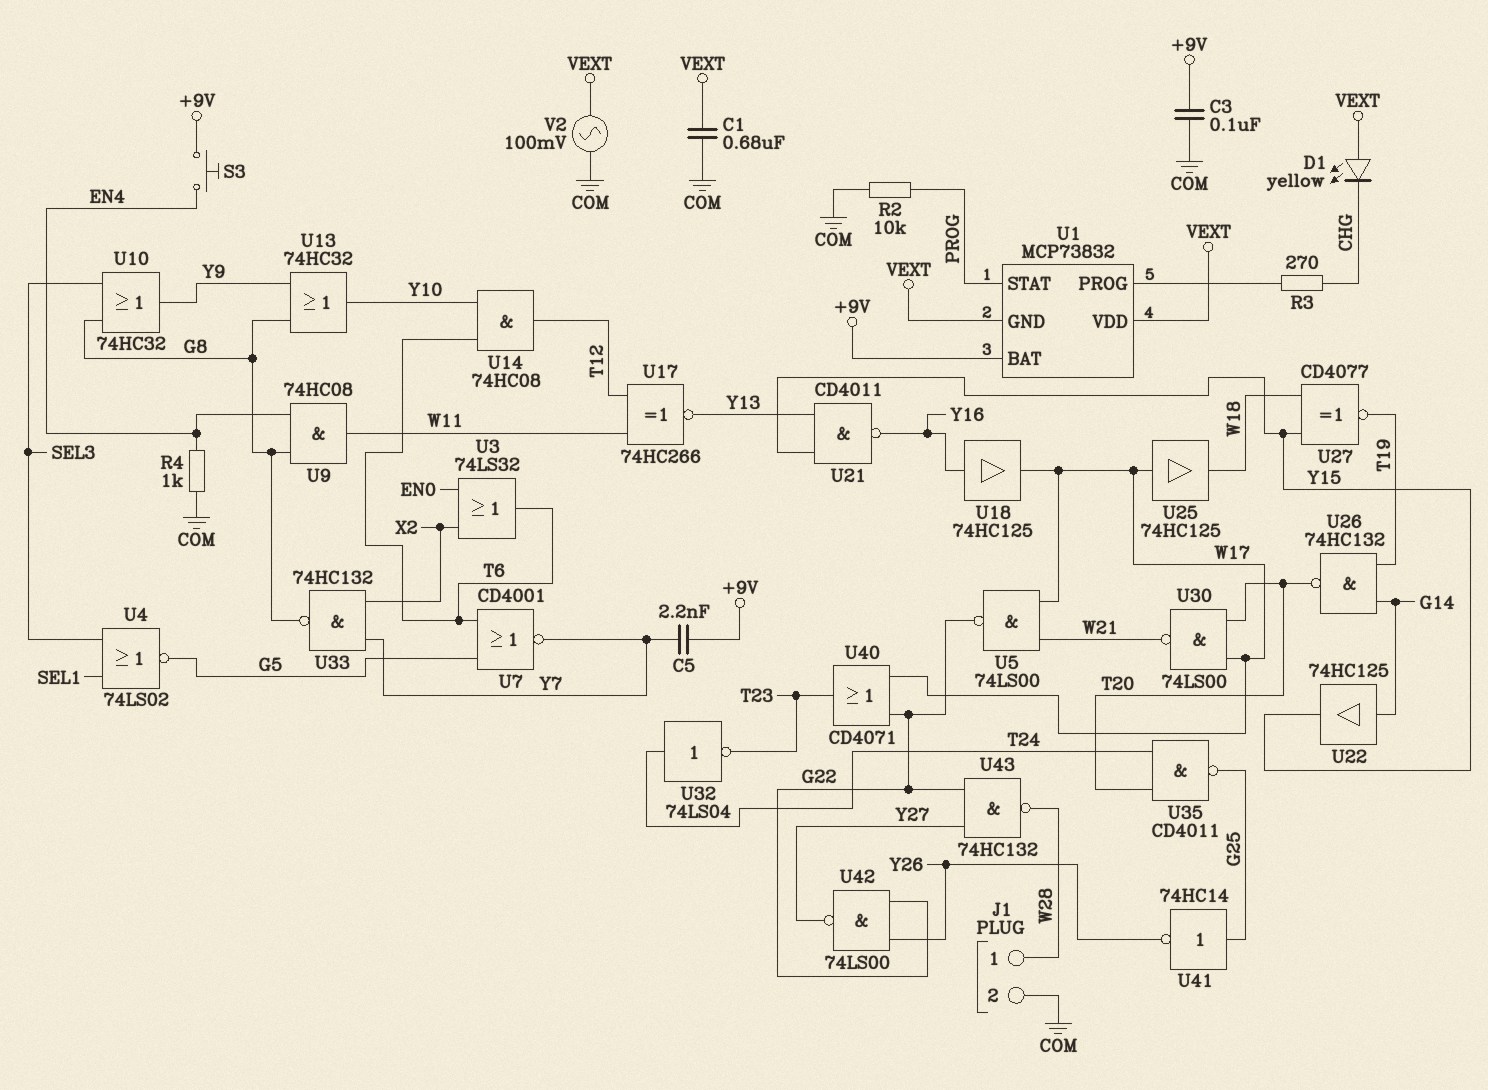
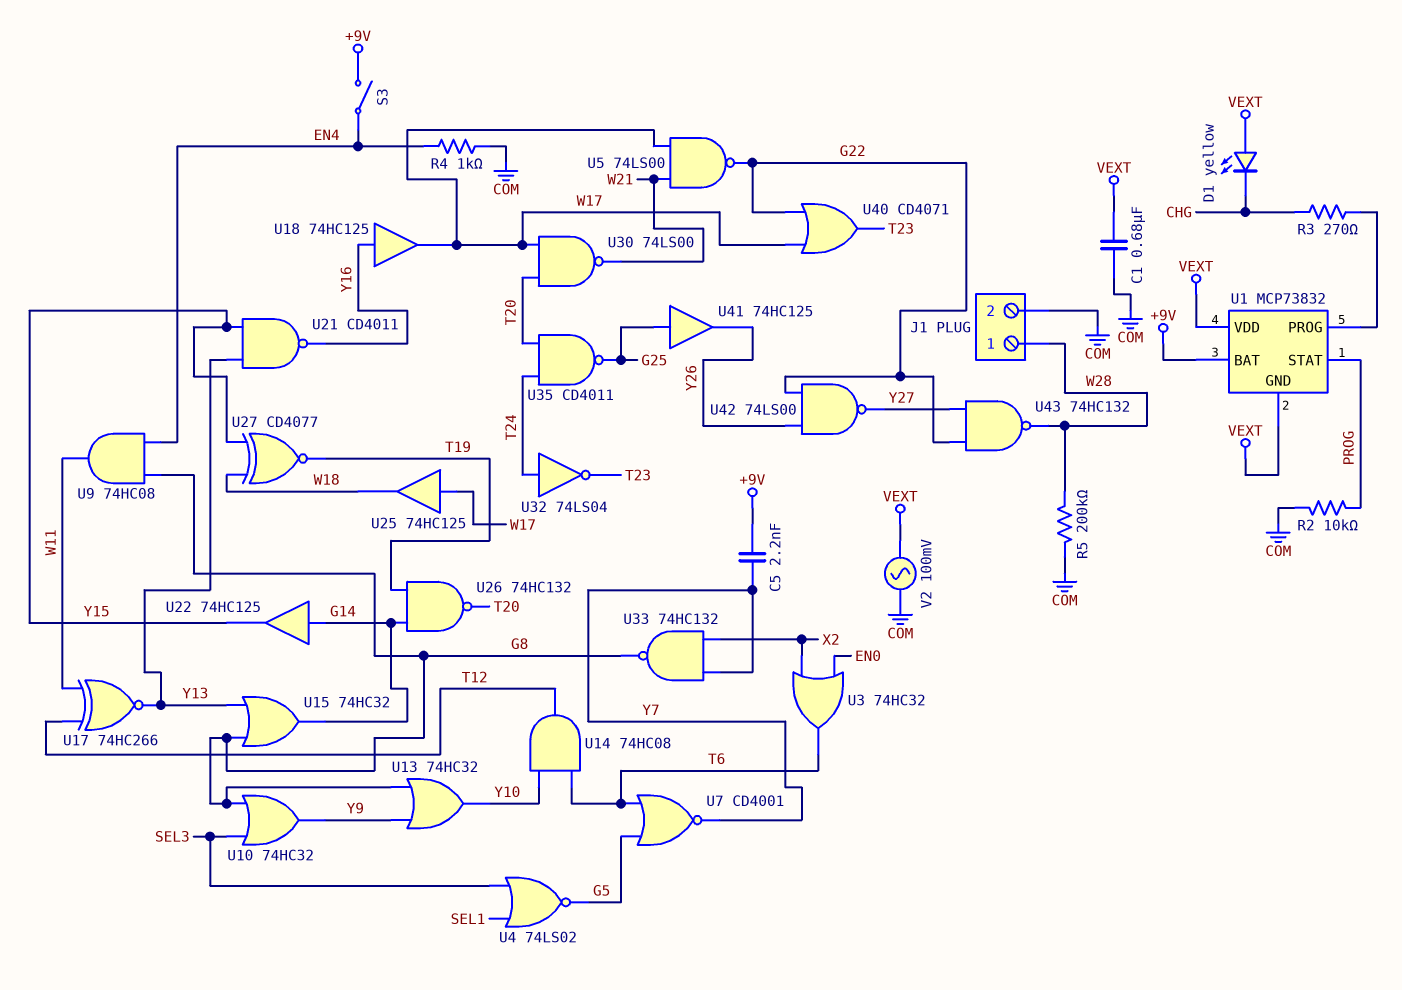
C3: 100nF (+9V, COM) -> none
R5: none -> 200k (COM, W28)
S3: button (+9V, EN4) -> switch (+9V, EN4)
U3: OR 74LS32 (in EN0, in X2, out T6) -> OR 74HC32 (in EN0, in X2, out T6)
U15: none -> OR 74HC32 (in G8, in Y13, out G14)
U41: NOT 74HC14 (in G25, out Y26) -> buffer 74HC125 (in G25, out Y26)

